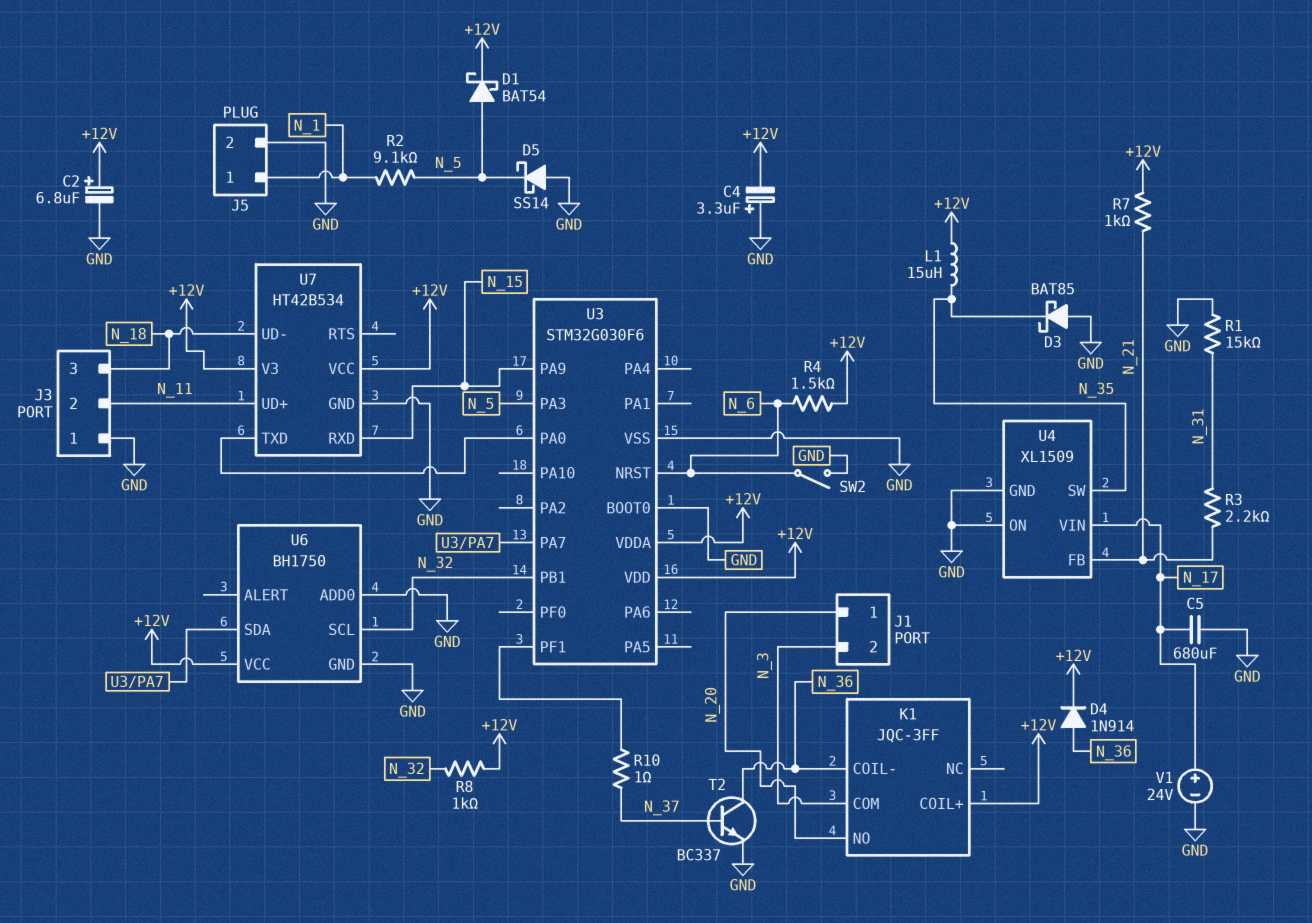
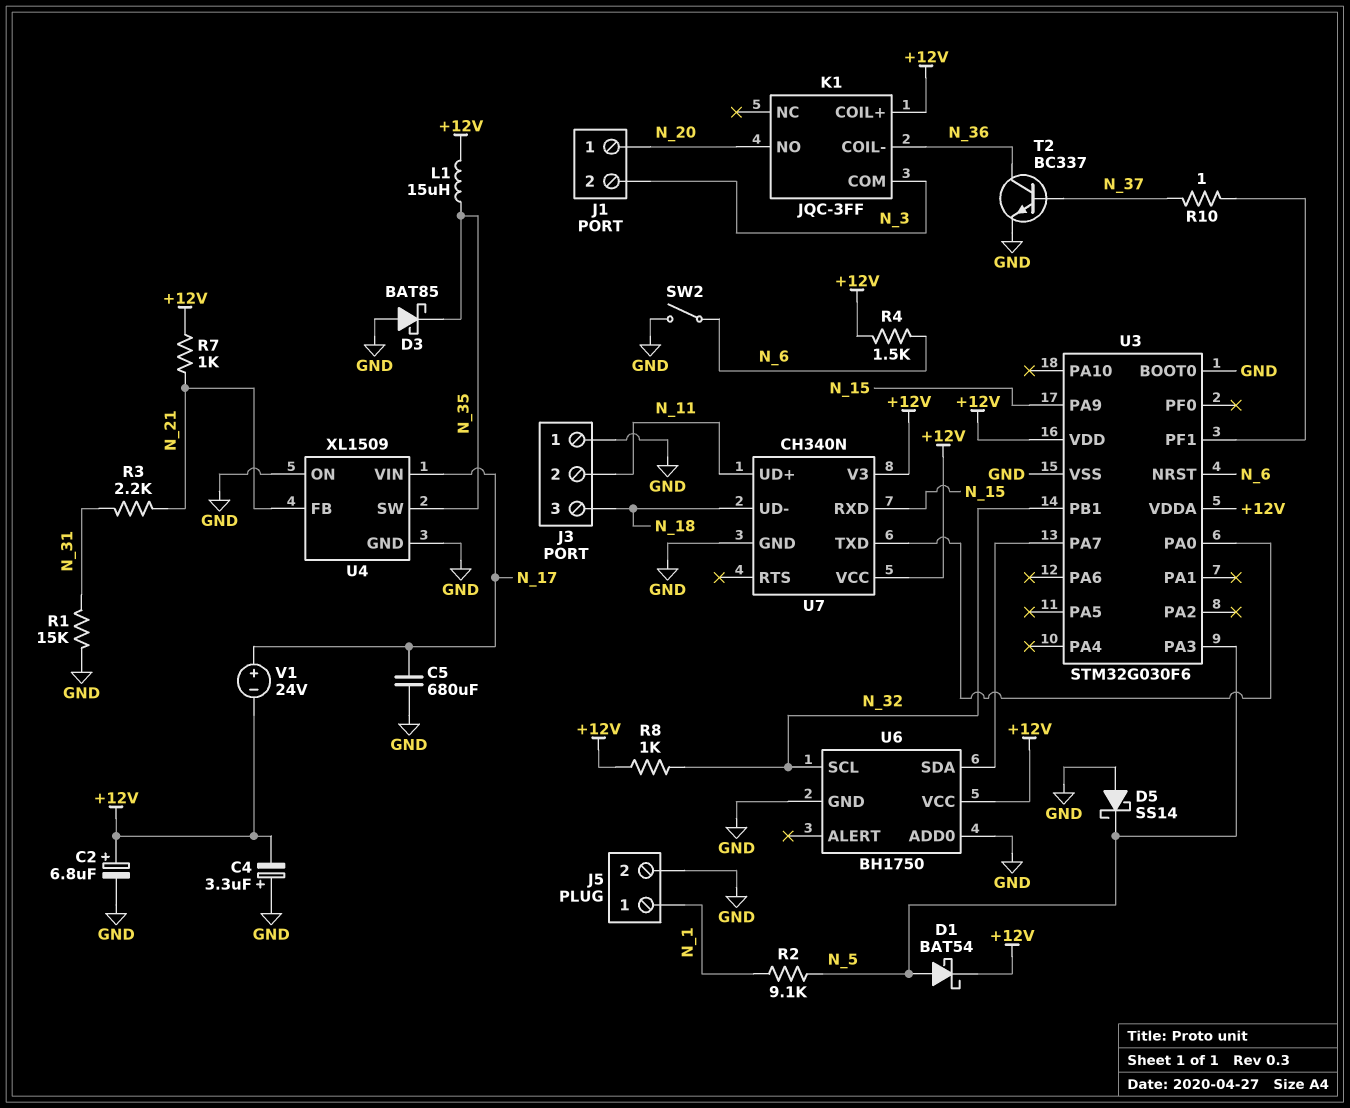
D4: diode 1N914 (A N_36, K +12V) -> none
U7: HT42B534 -> CH340N
V1: 24V (plus N_17, minus GND) -> 24V (plus N_17, minus +12V)

